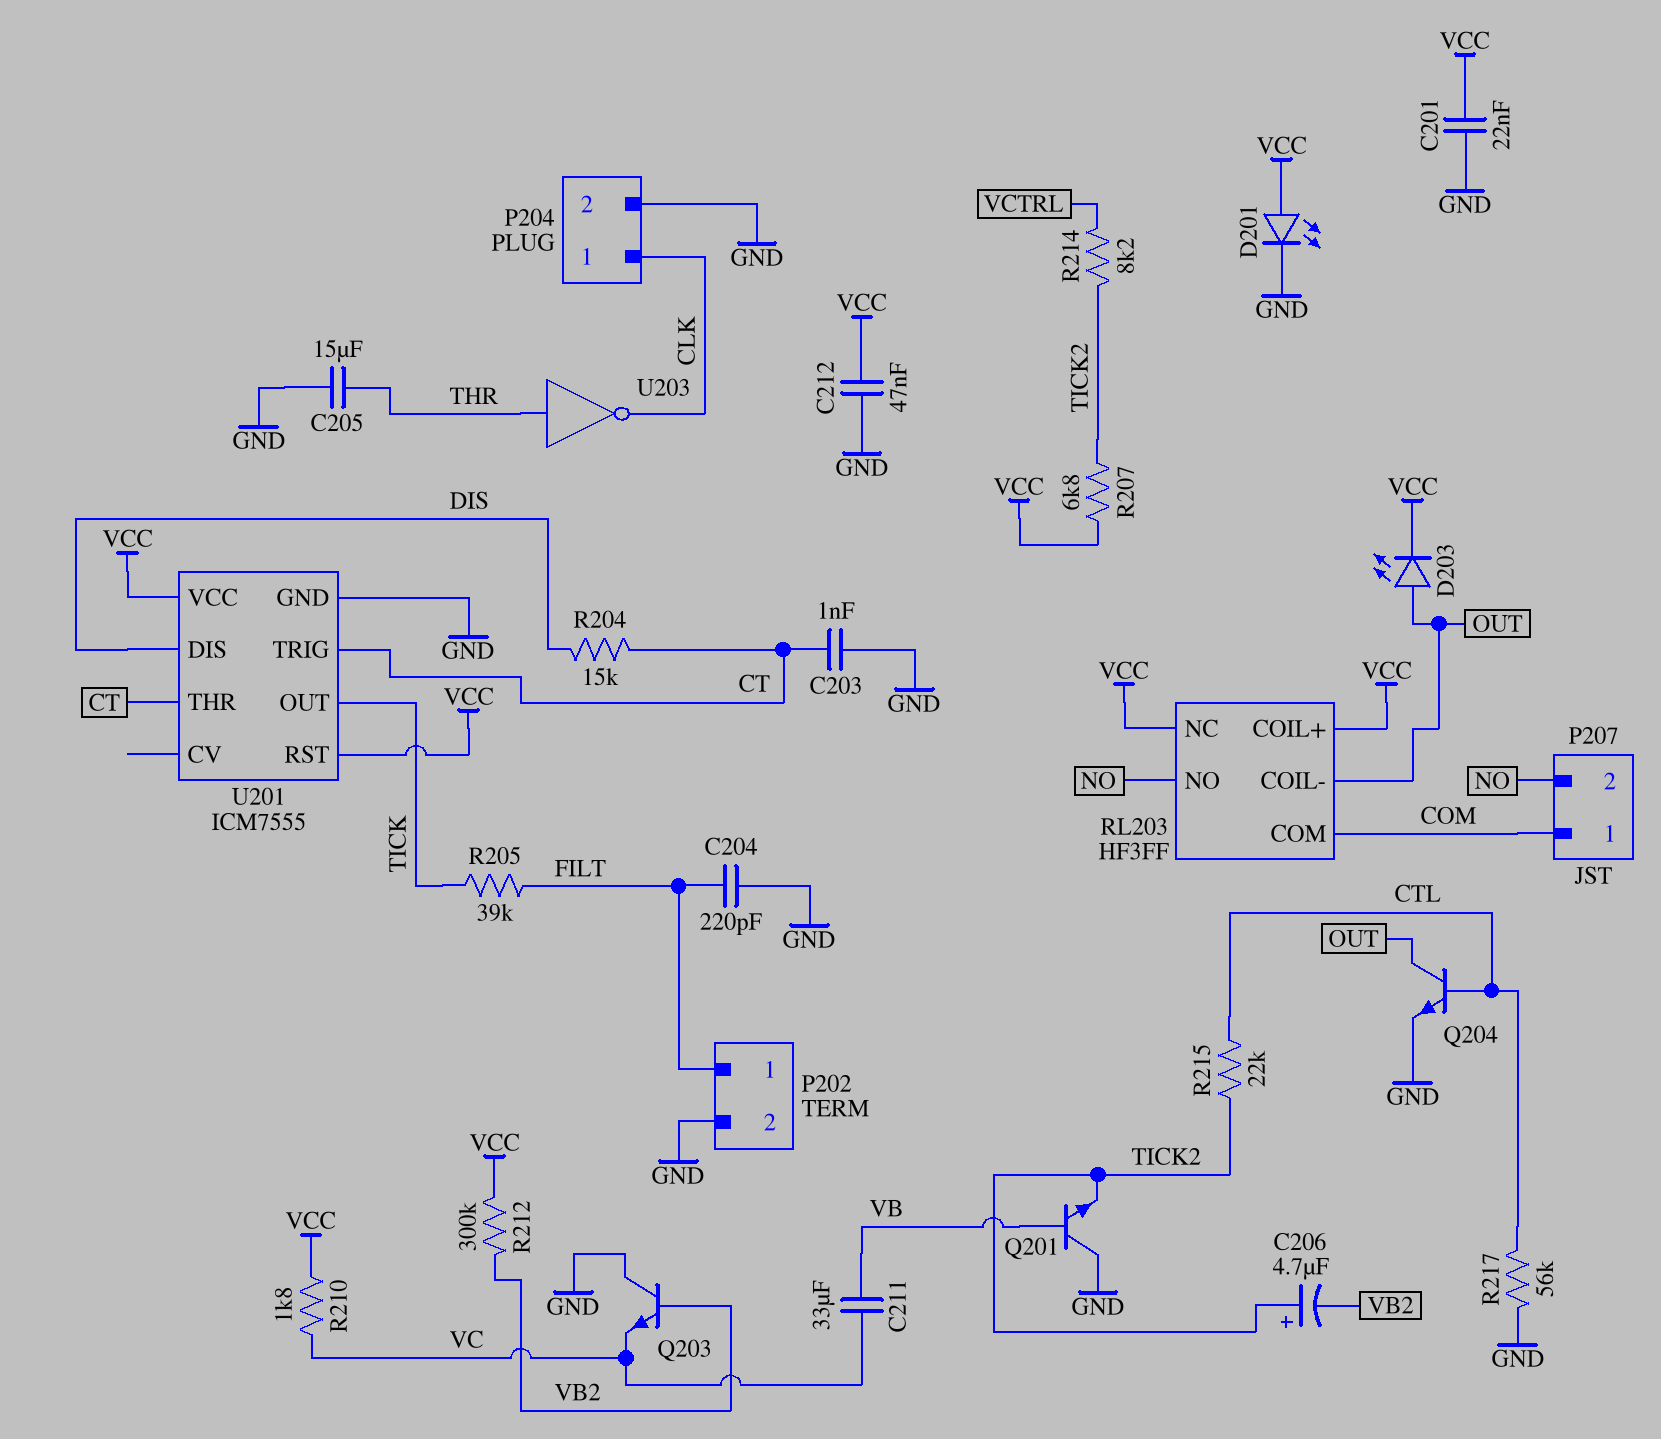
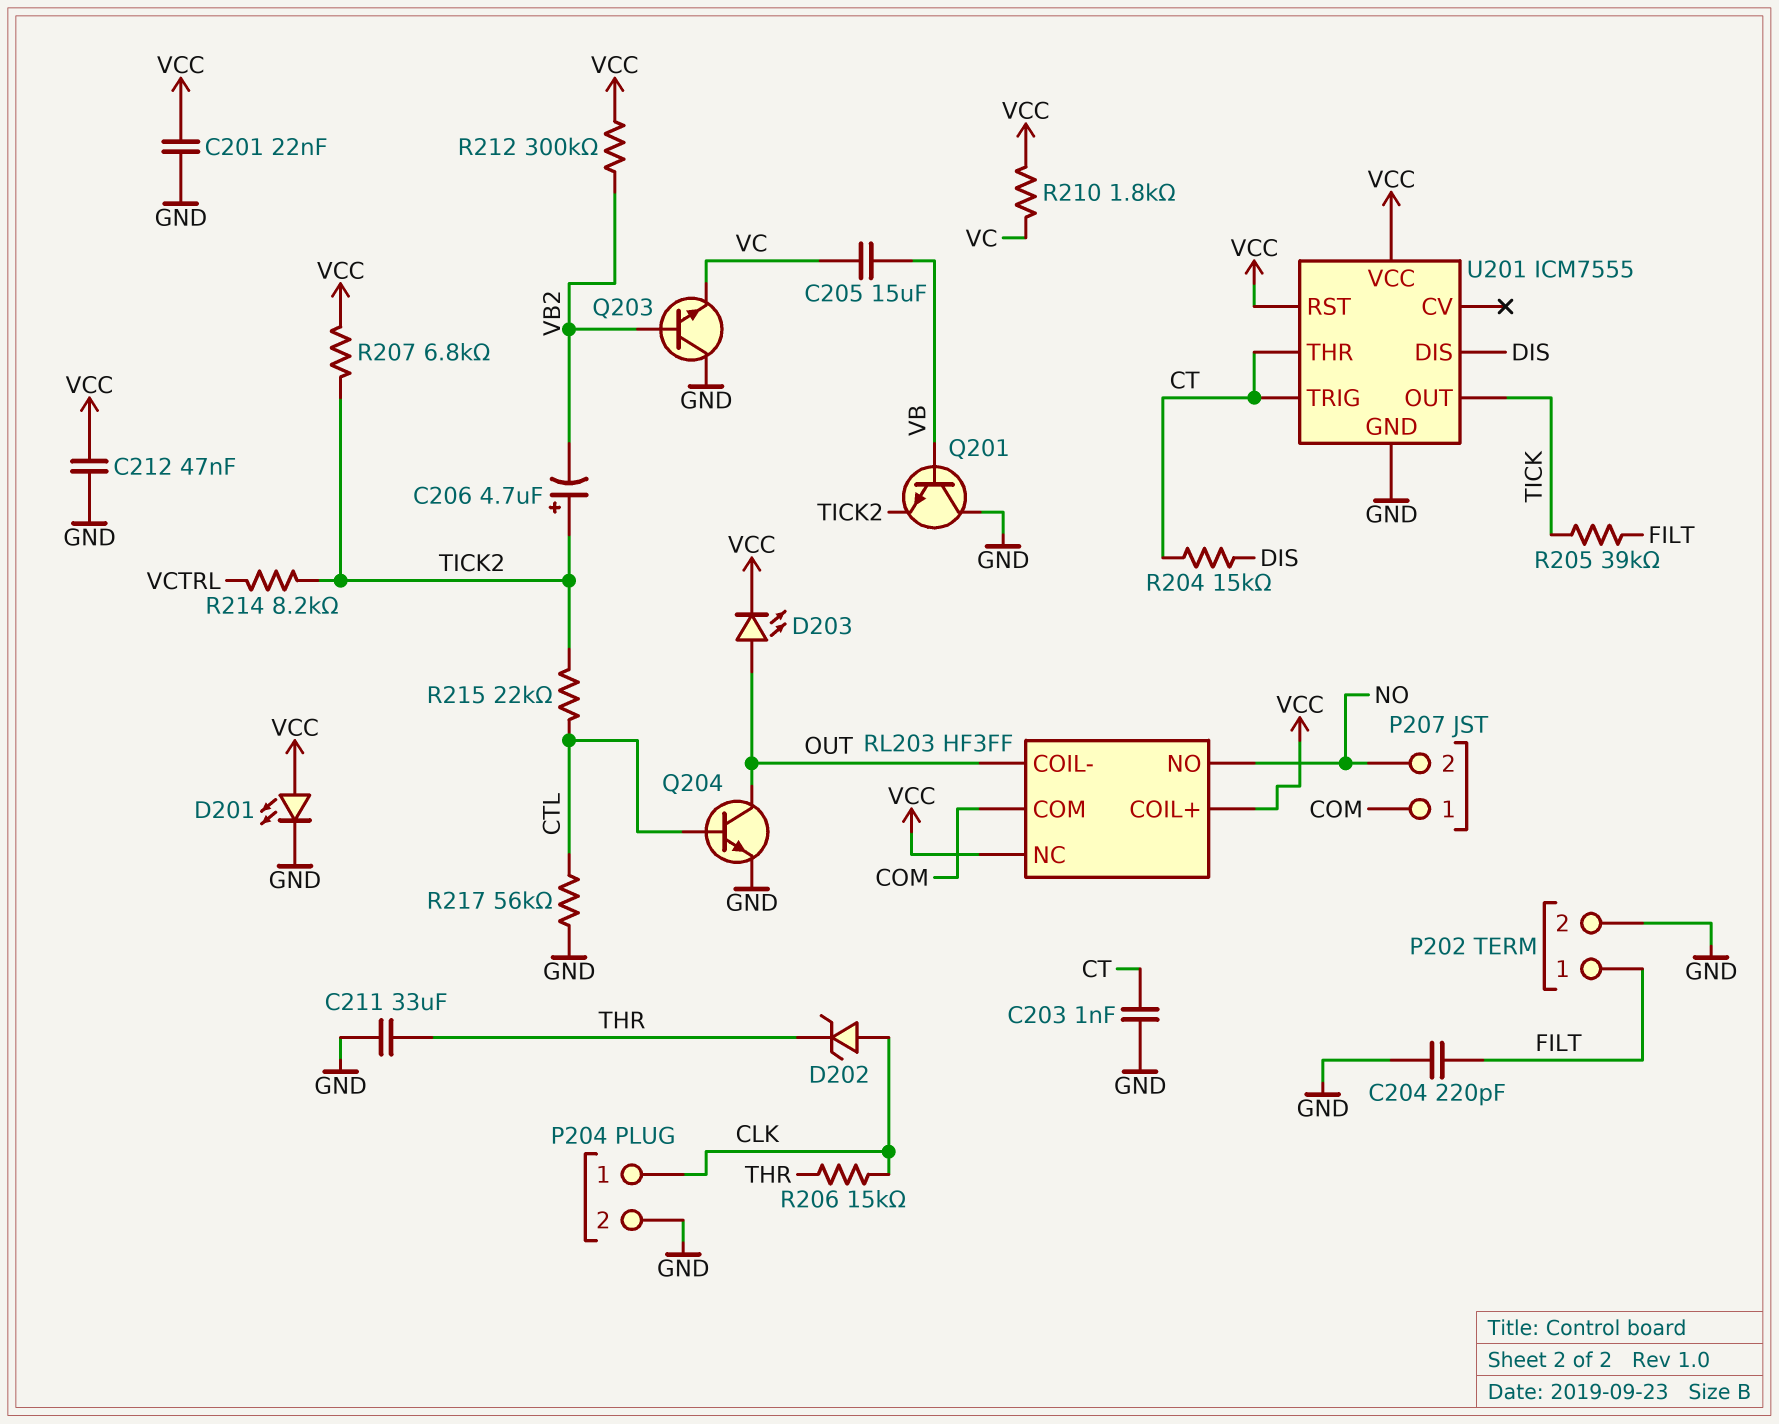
C205: 15uF (GND, THR) -> 15uF (VB, VC)
C211: 33uF (VB, VC) -> 33uF (GND, THR)
D202: none -> zener (A CLK, K THR)
R206: none -> 15k (CLK, THR)
U203: NOT (in THR, out CLK) -> none

